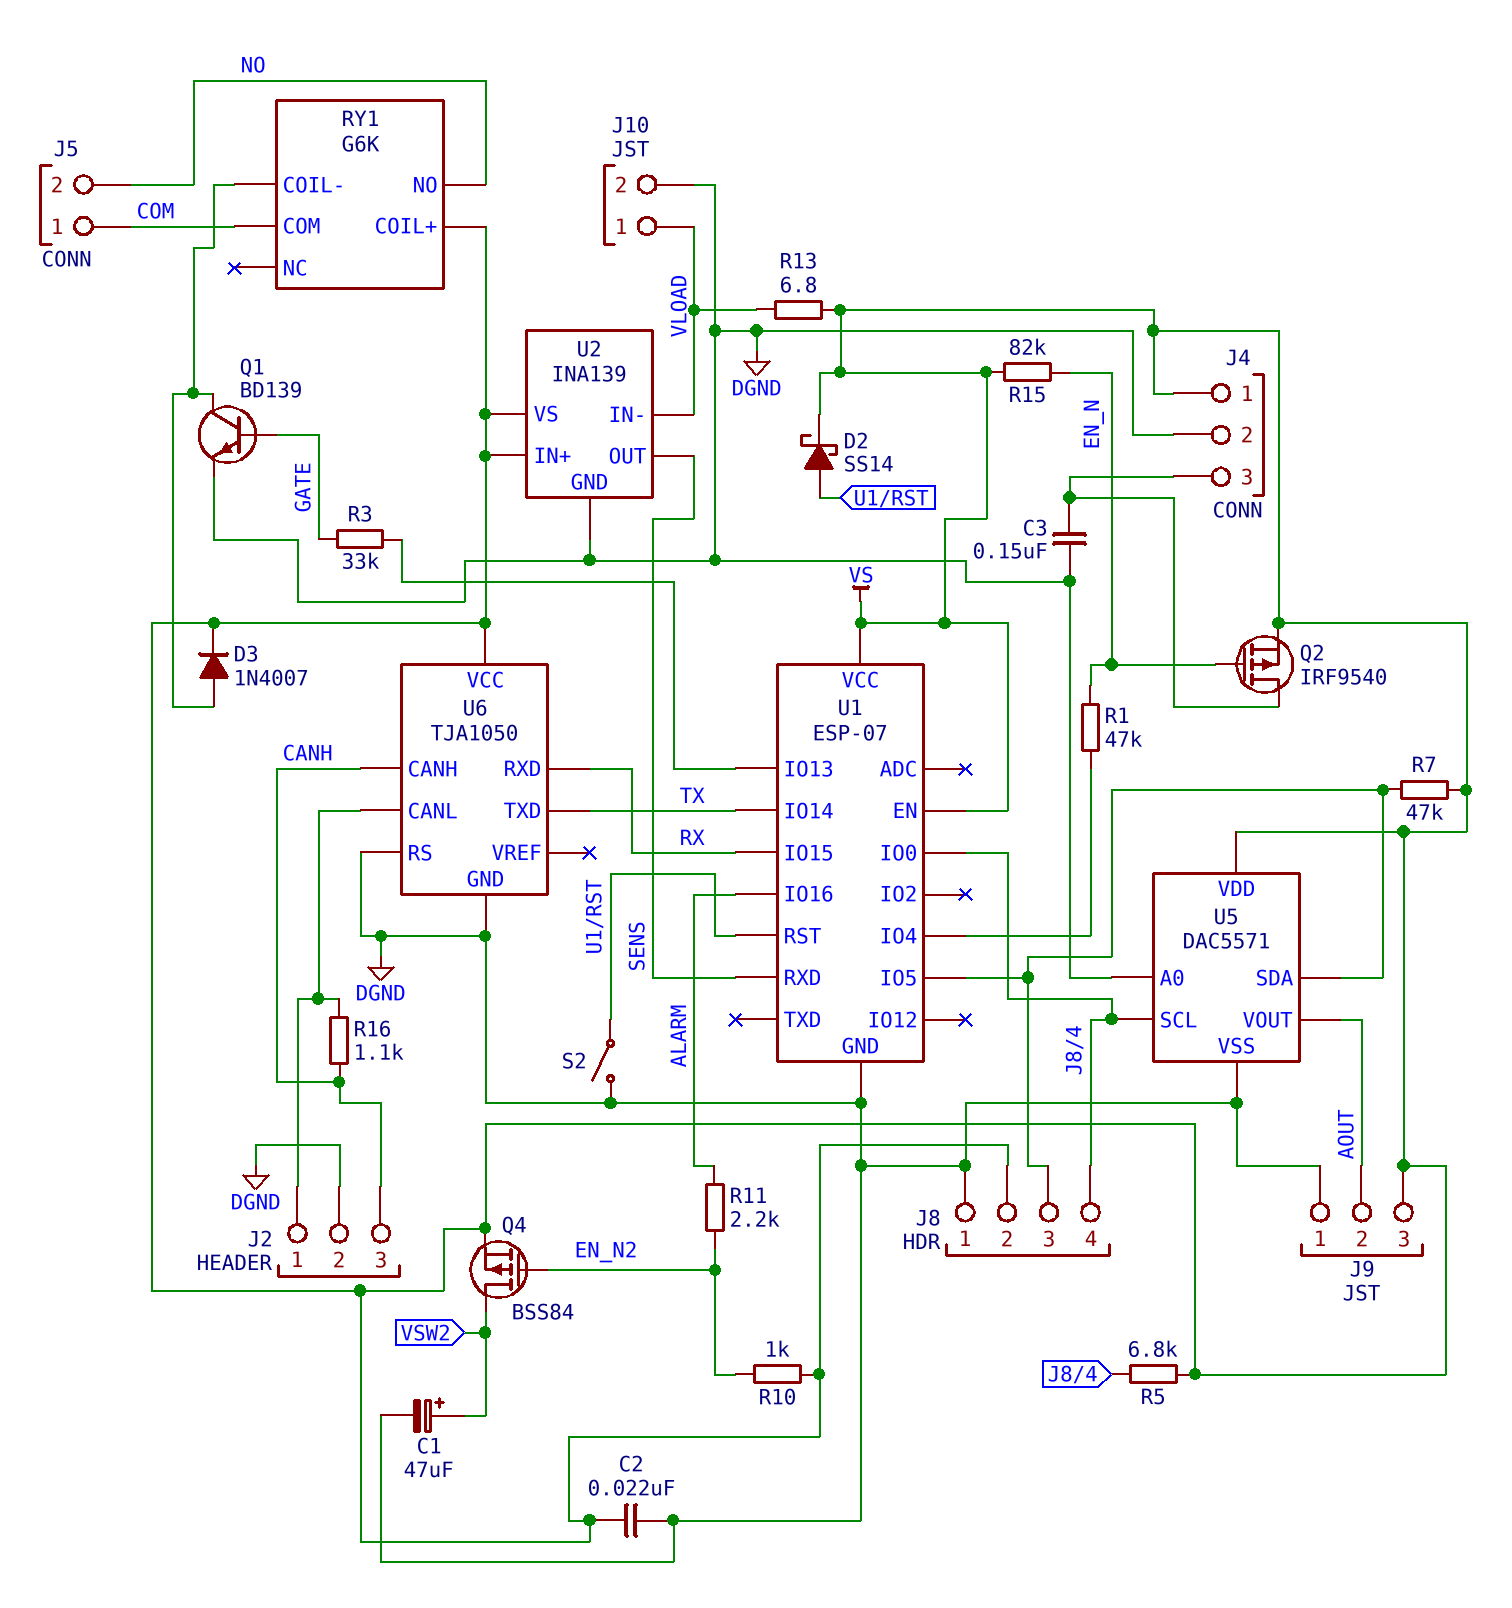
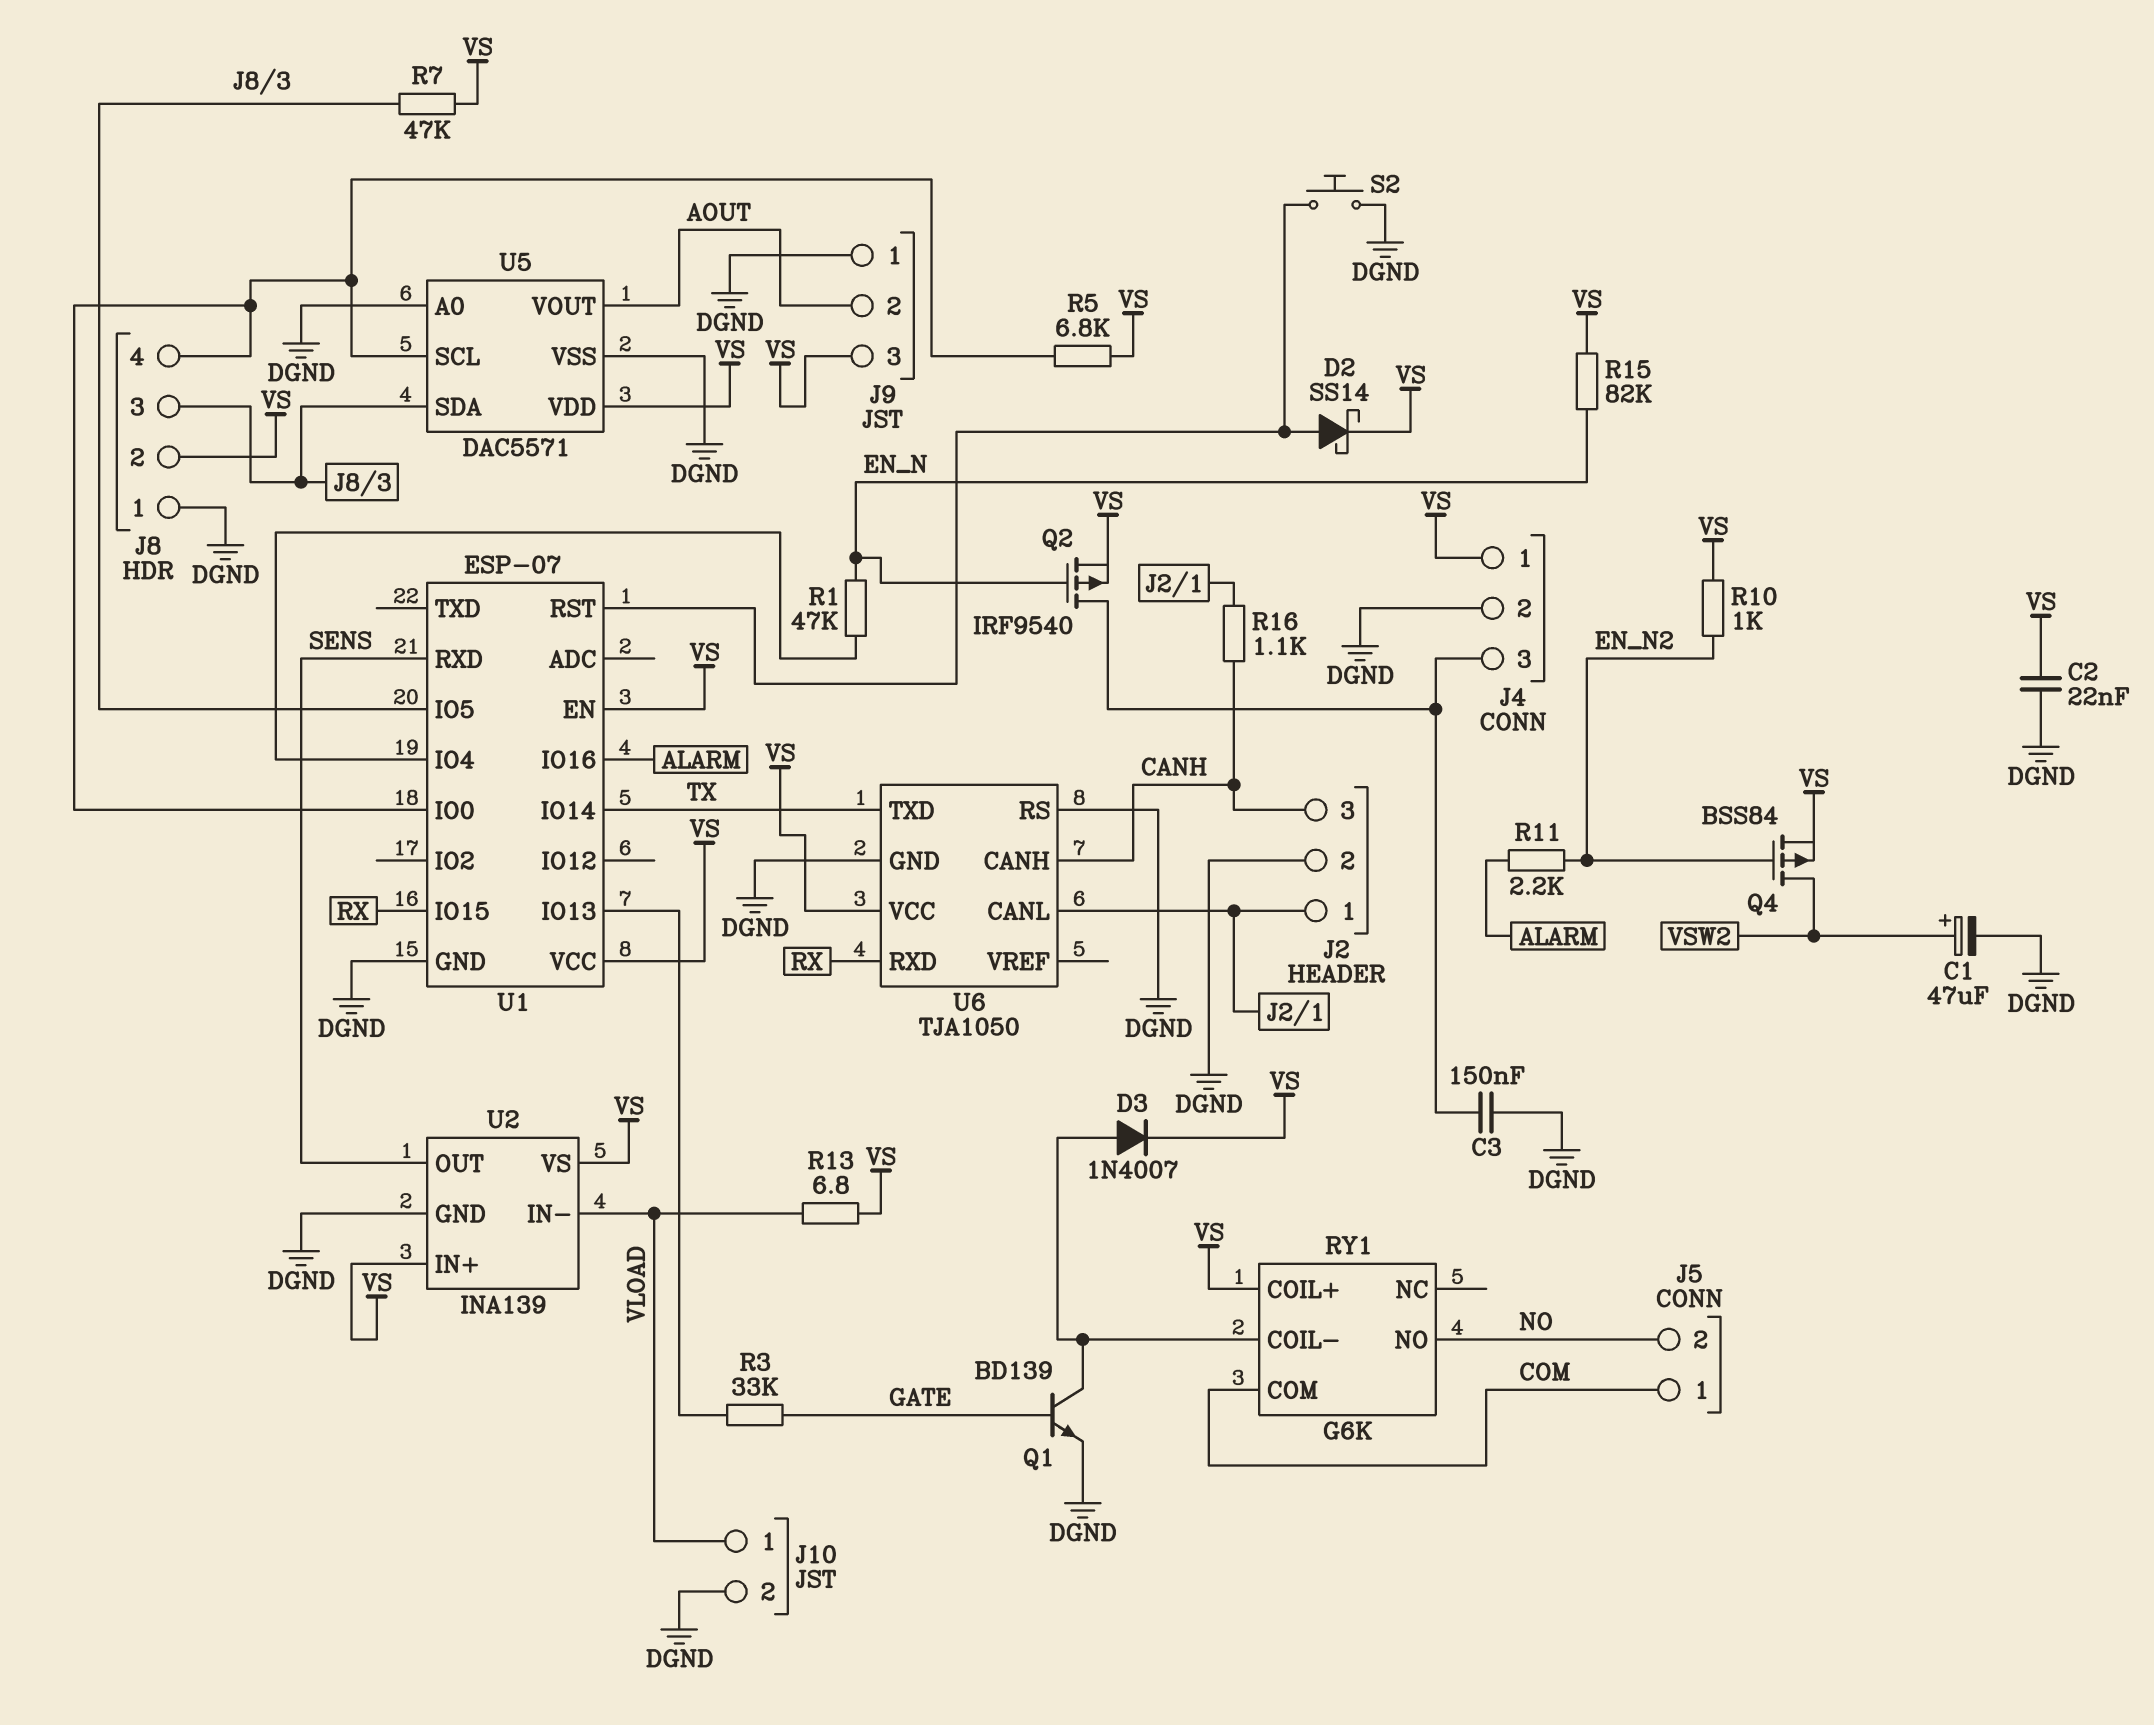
S2: switch (DGND, U1/RST) -> button (DGND, U1/RST)

